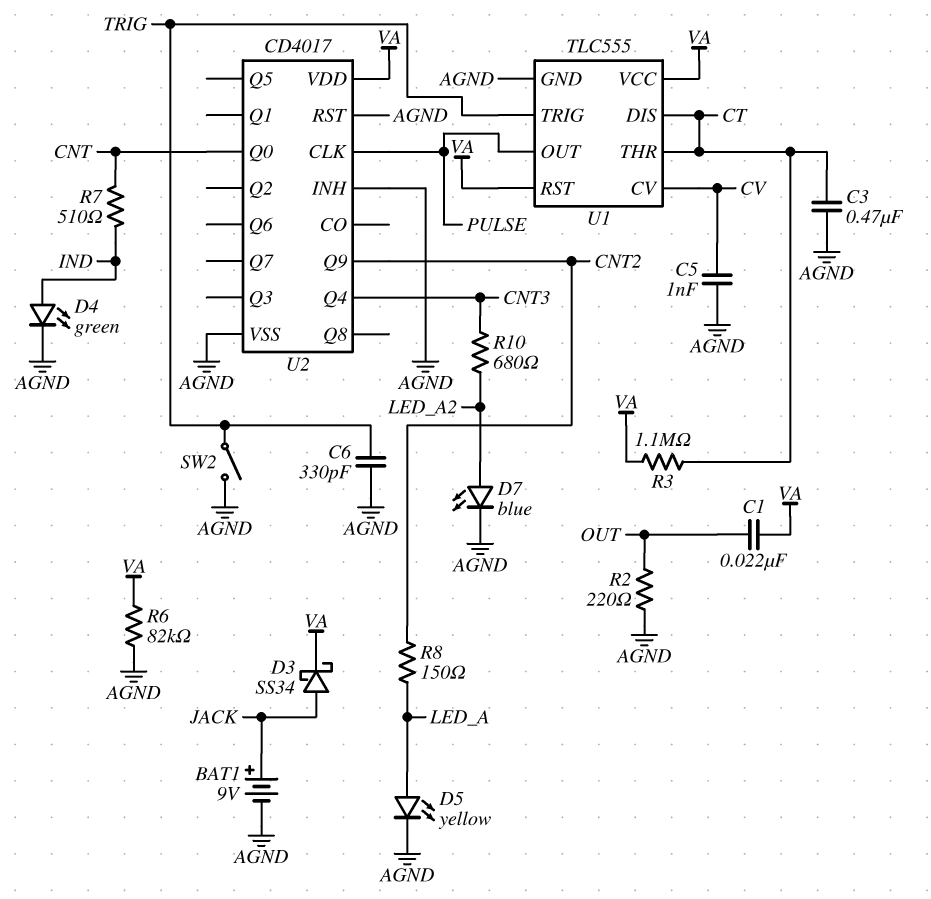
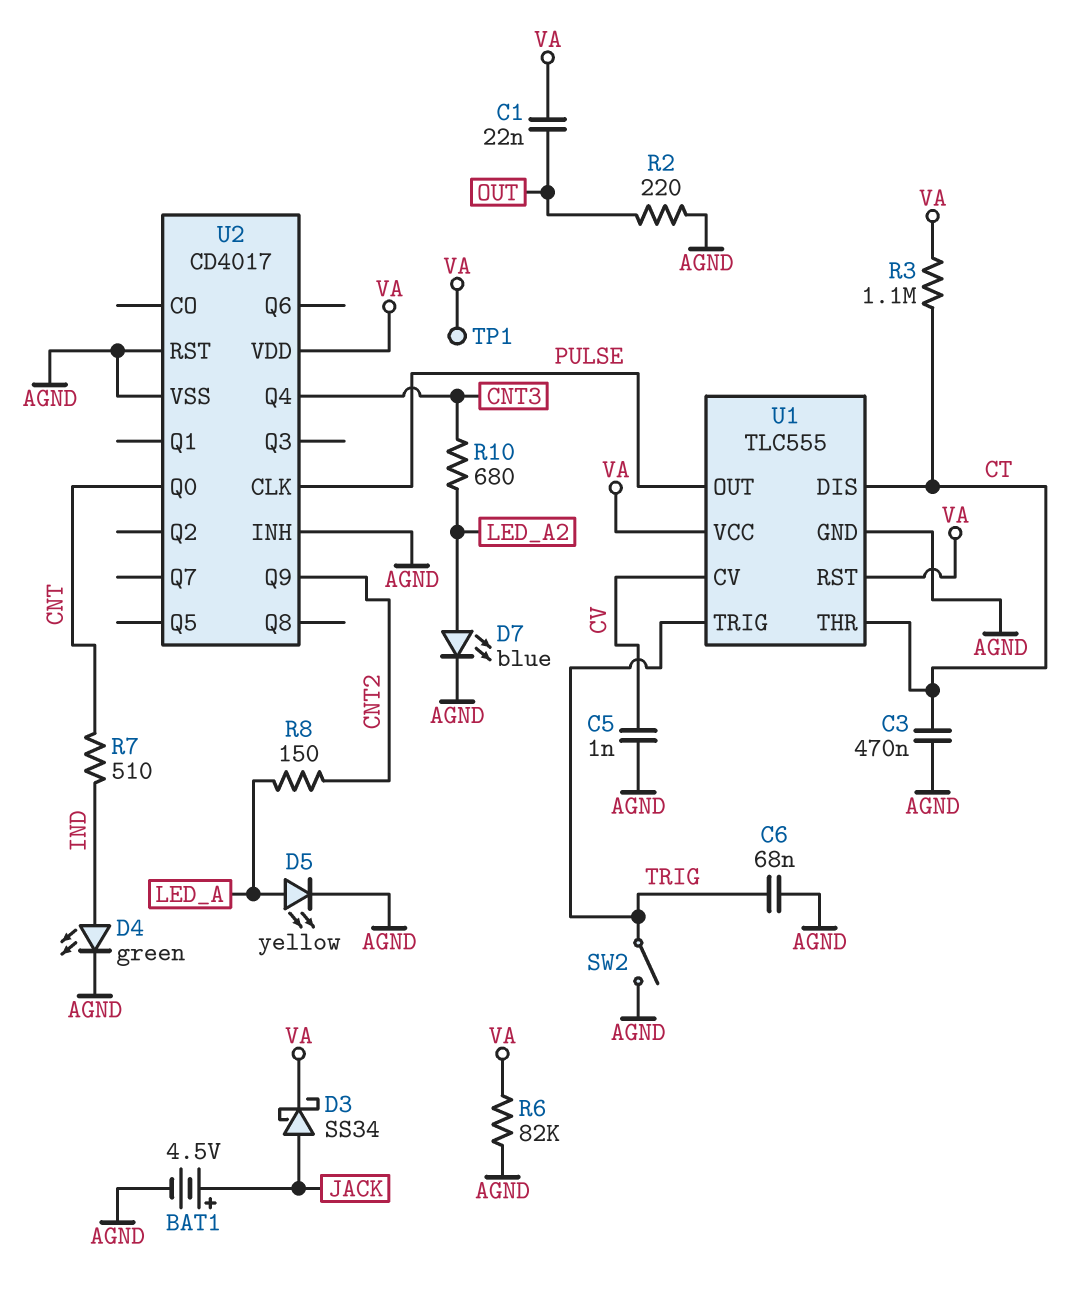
BAT1: 9V (plus JACK, minus AGND) -> 4.5V (plus JACK, minus AGND)
C6: 330pF (AGND, TRIG) -> 68nF (AGND, TRIG)
TP1: none -> test point (VA)

